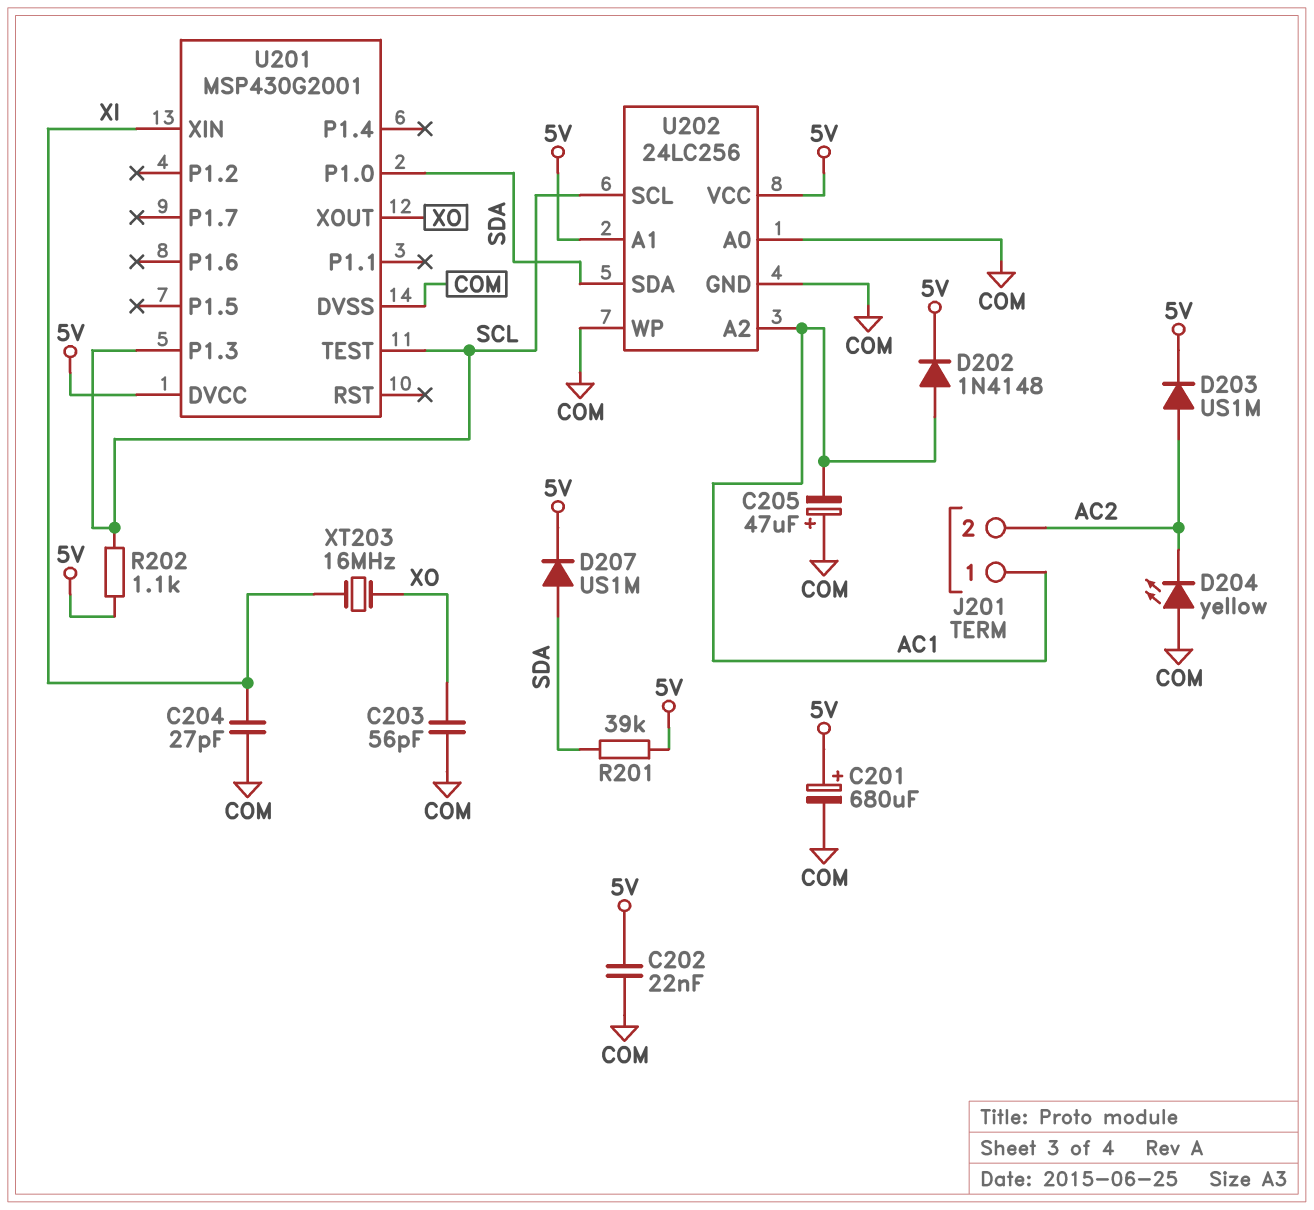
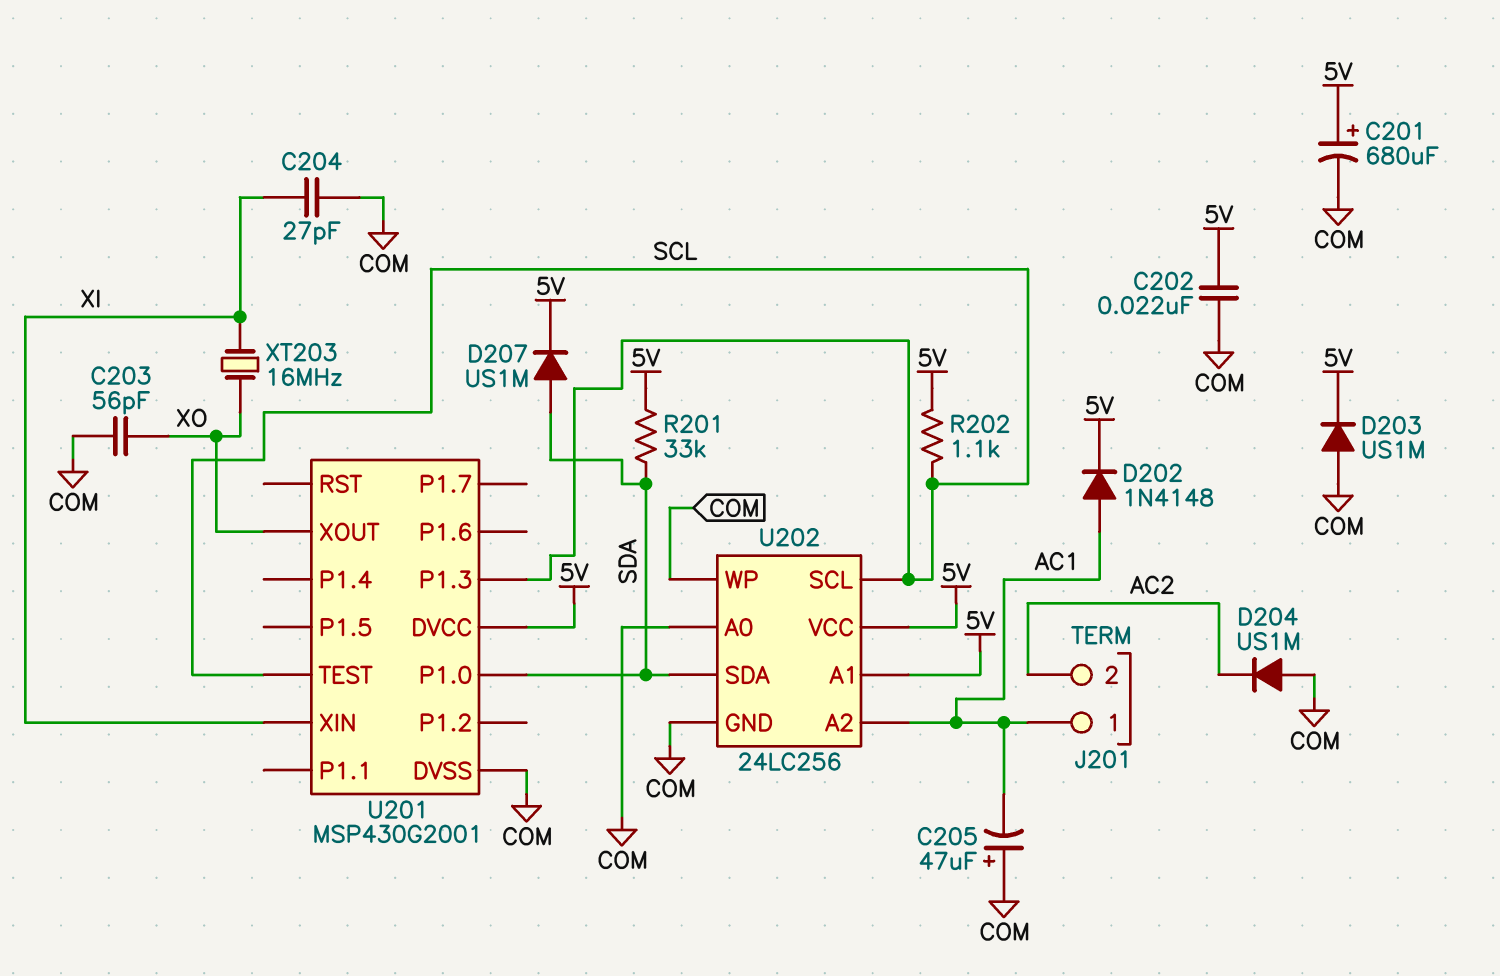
D203: diode US1M (A AC2, K 5V) -> diode US1M (A COM, K 5V)
D204: LED yellow (A COM, K AC2) -> diode US1M (A COM, K AC2)
R201: 39k (5V, SDA) -> 33k (5V, SDA)

